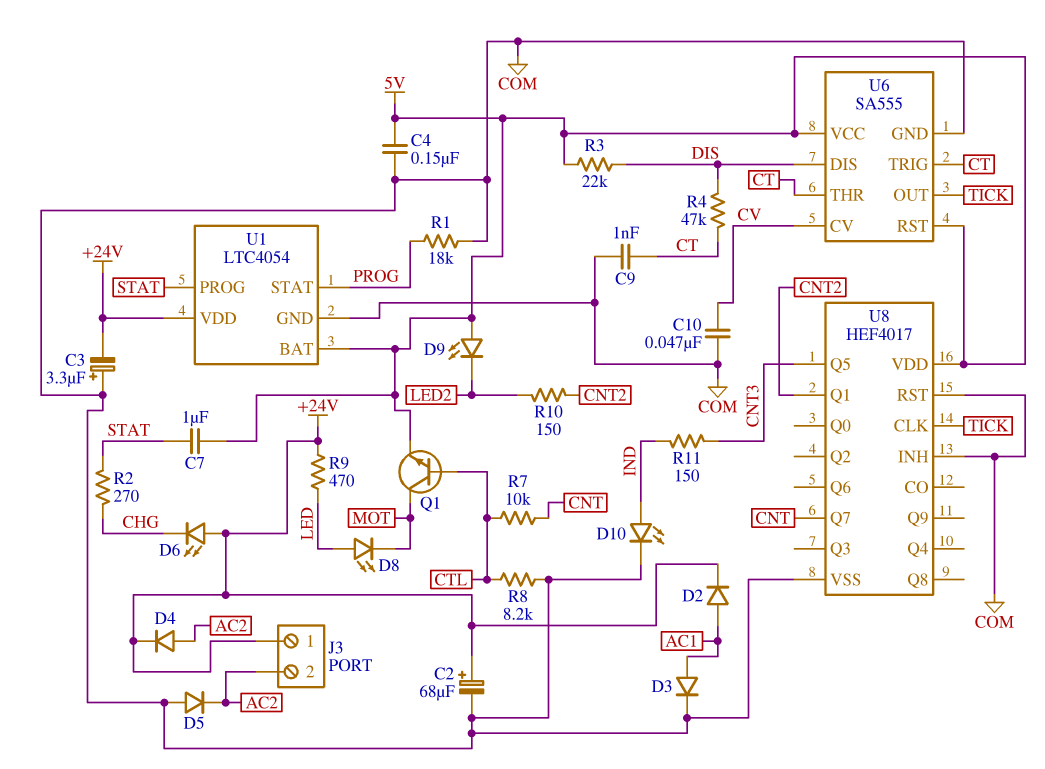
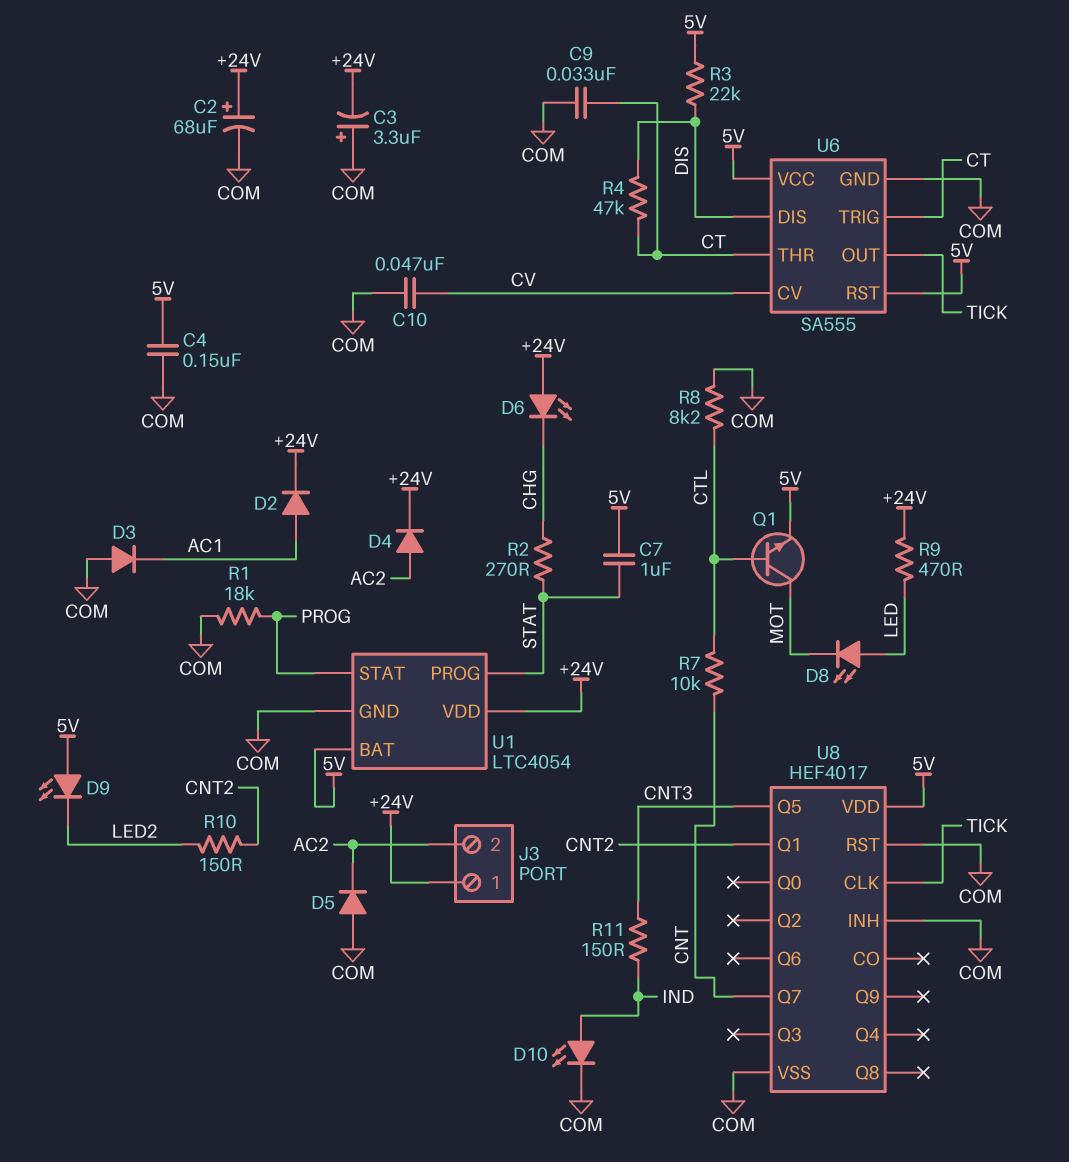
C9: 1nF (COM, CT) -> 33nF (COM, CT)
D3: diode (A AC1, K COM) -> diode (A COM, K AC1)

